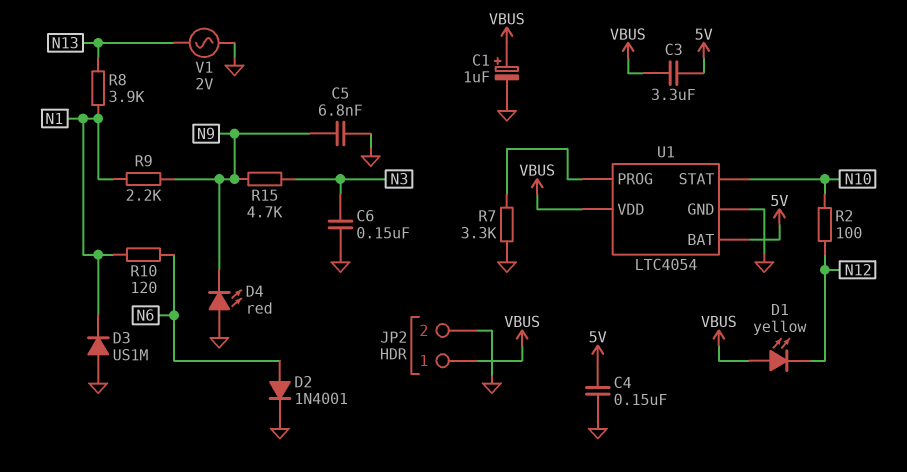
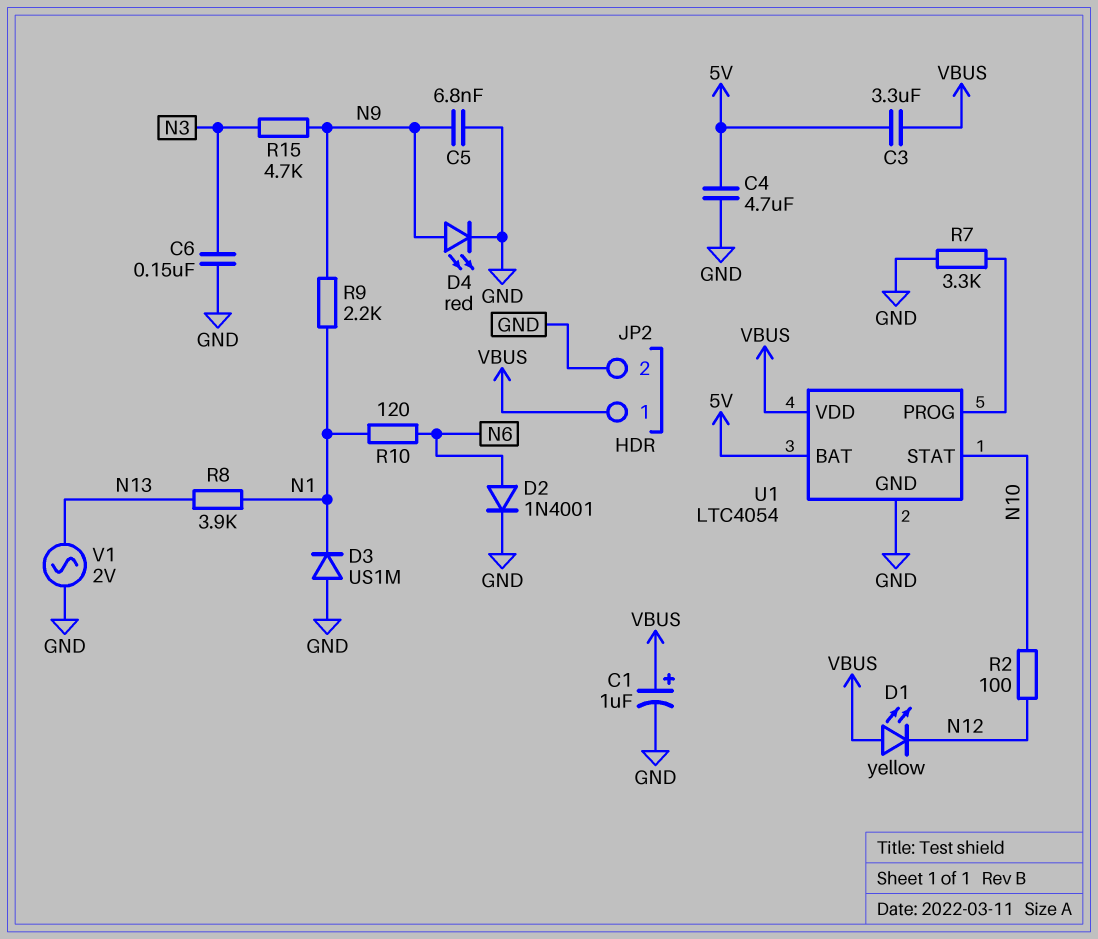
C4: 150nF (5V, GND) -> 4.7uF (5V, GND)
D4: LED red (A GND, K N9) -> LED red (A N9, K GND)

